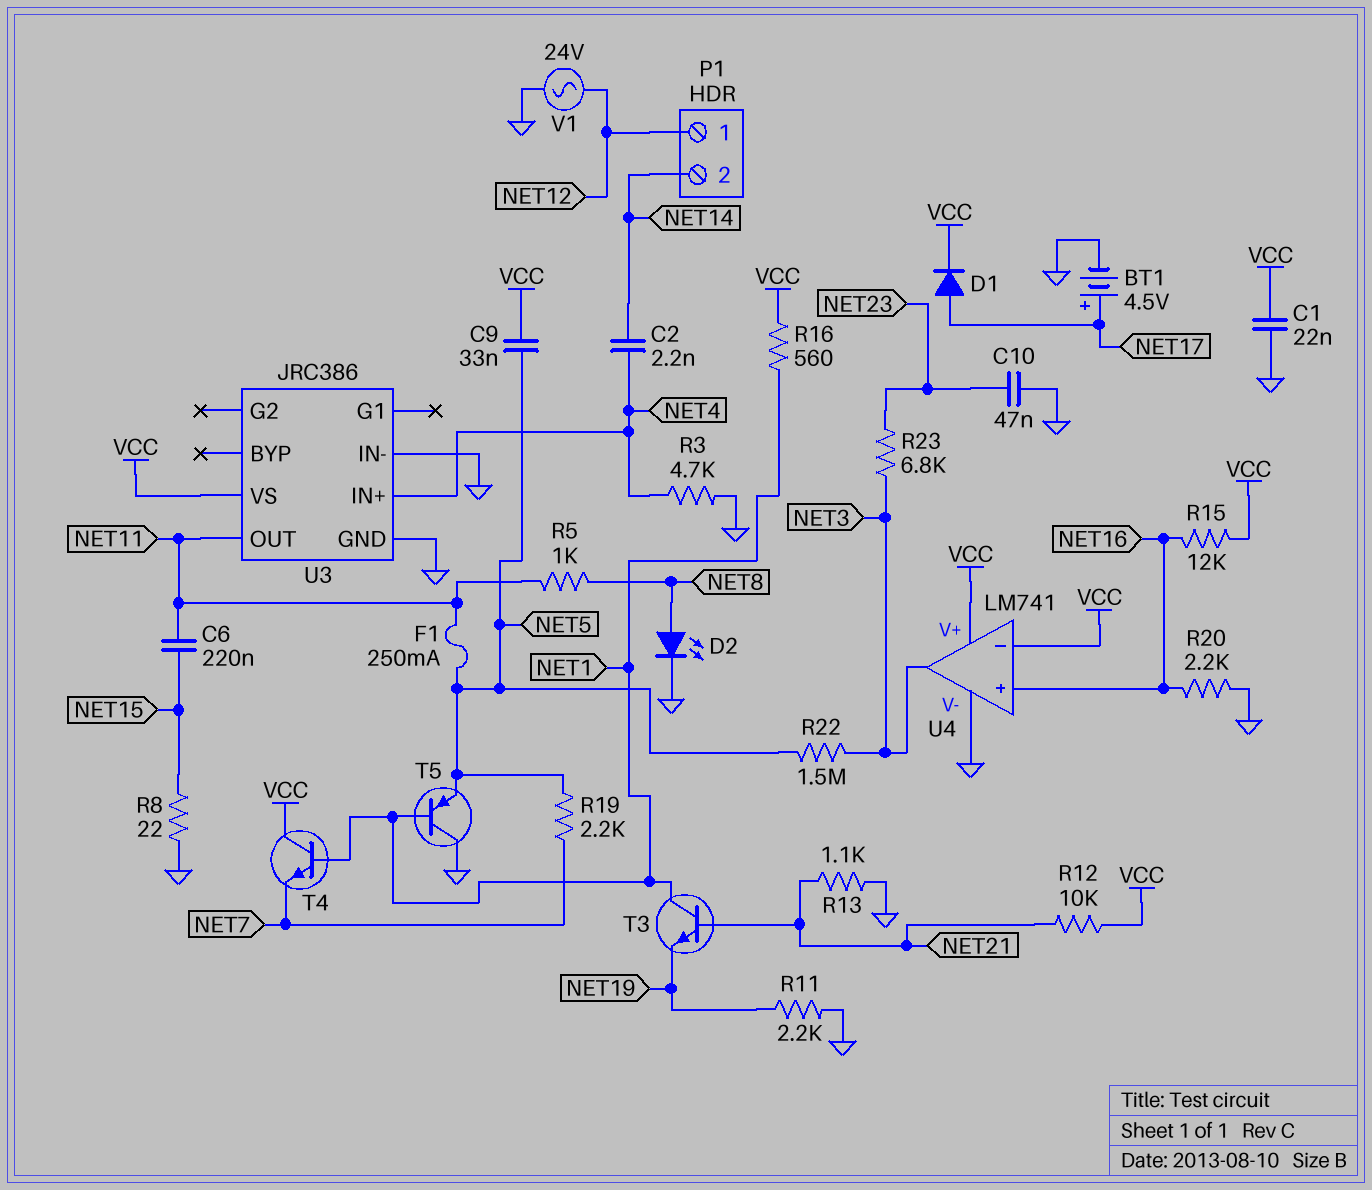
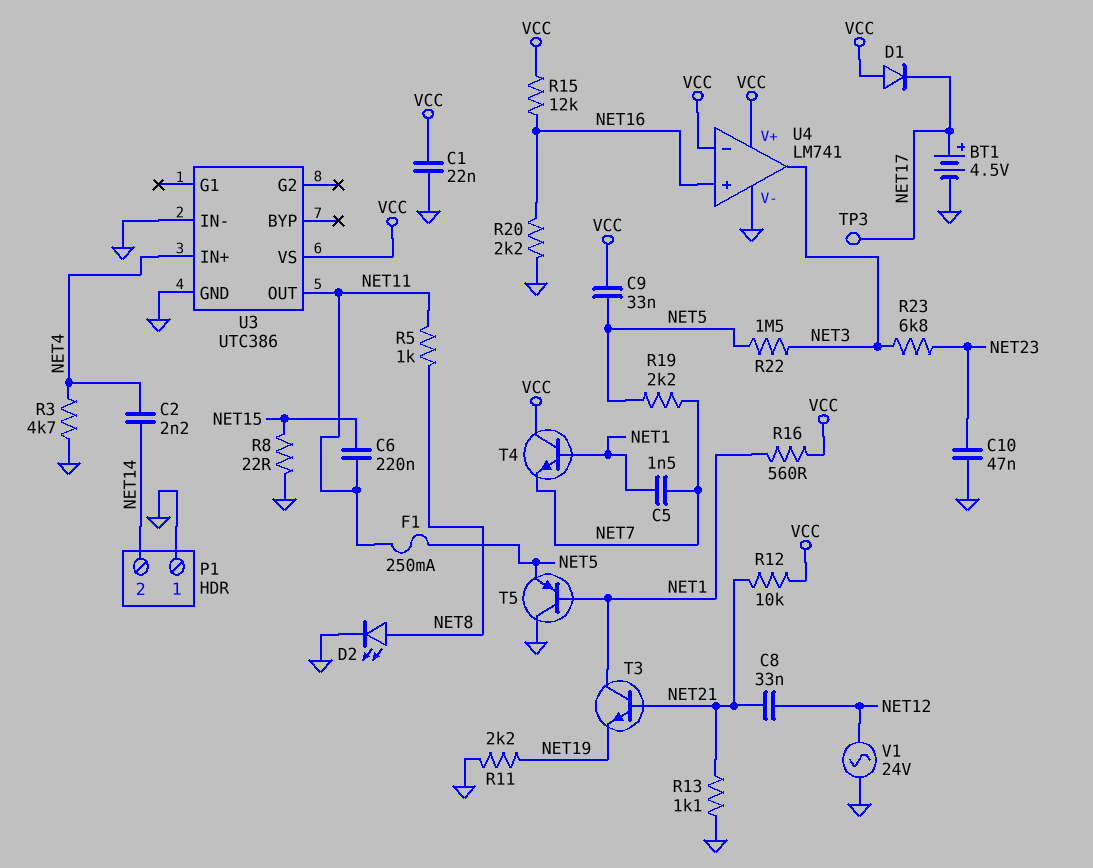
C5: none -> 1.5nF (NET1, NET7)
C8: none -> 33nF (NET12, NET21)
D1: diode (A NET17, K VCC) -> diode (A VCC, K NET17)
P1 pin 1: NET12 -> GND
TP3: none -> test point (NET17)
U3: JRC386 -> UTC386

